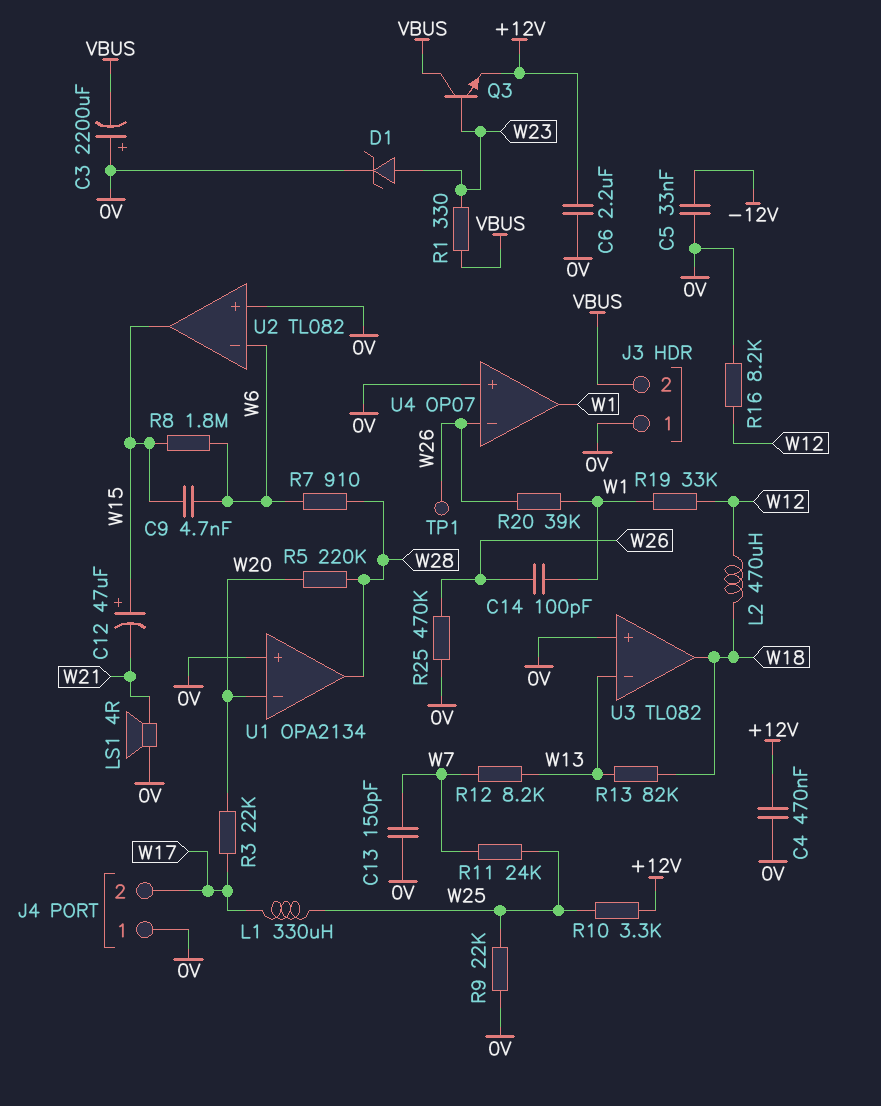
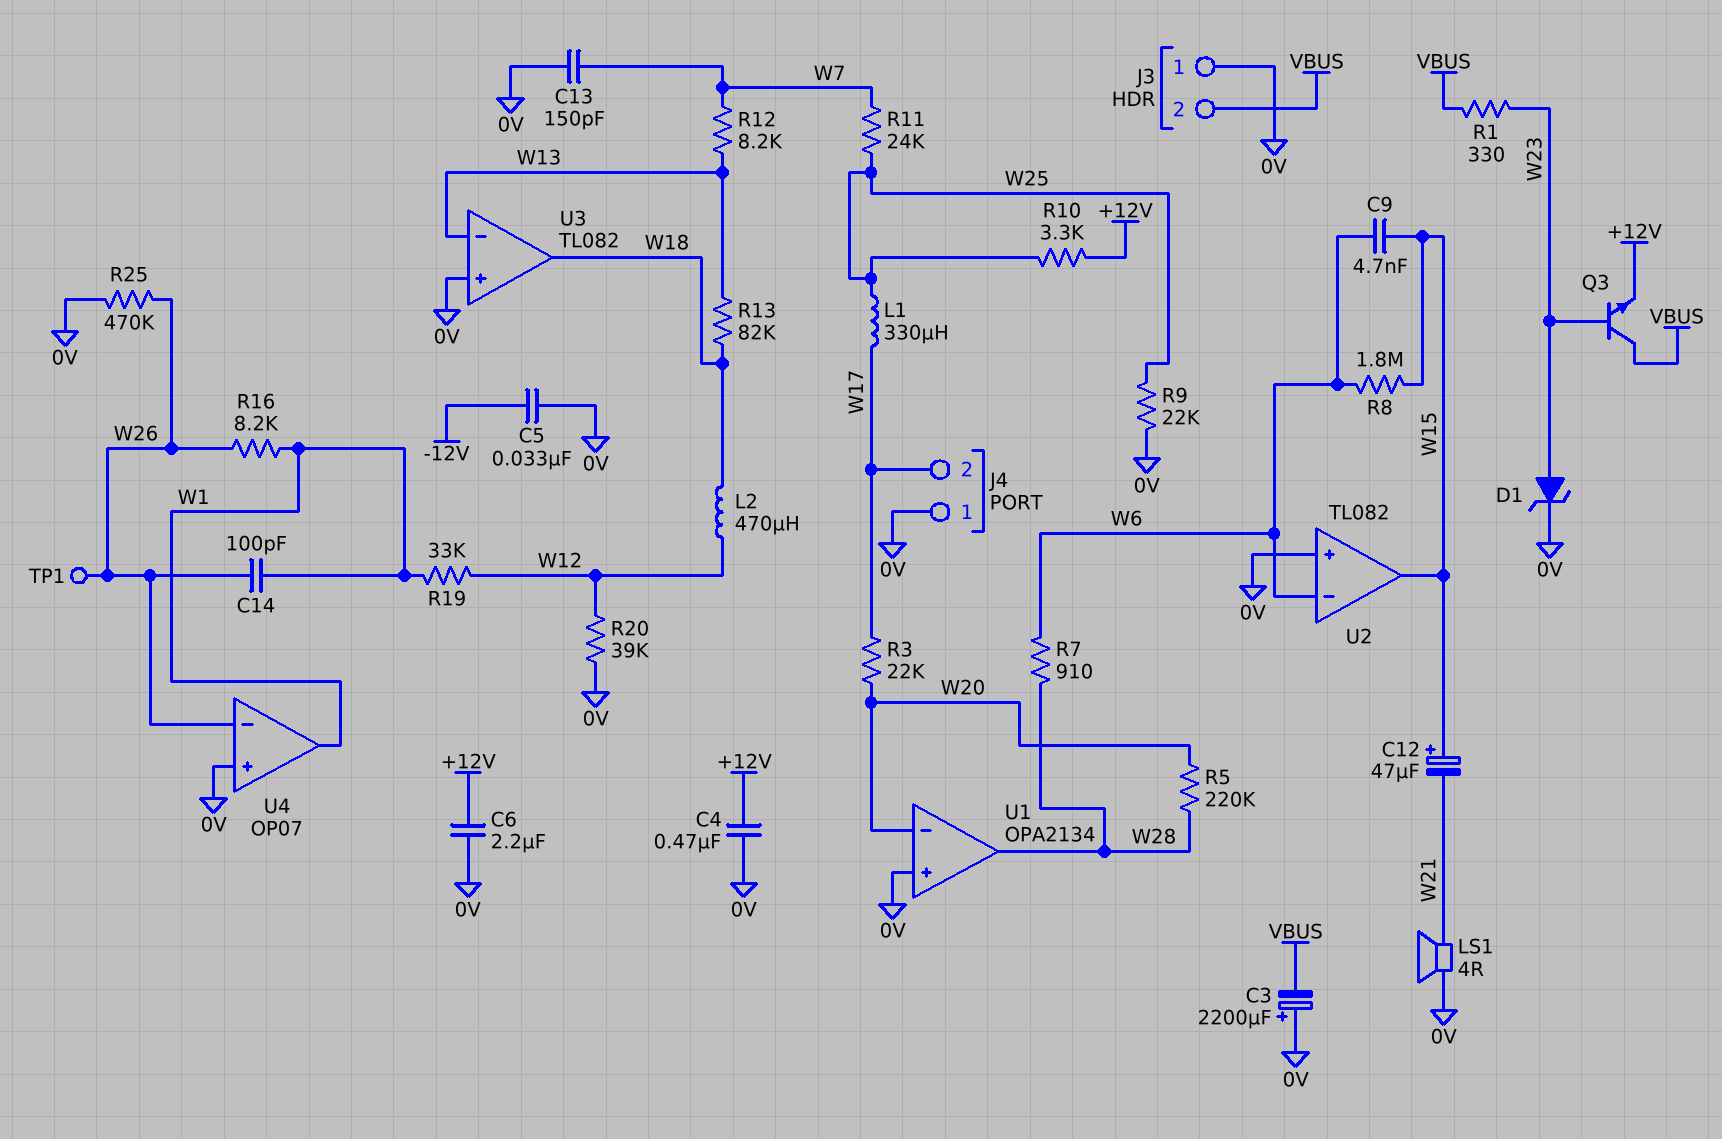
R16: 8.2k (0V, W12) -> 8.2k (W1, W26)
R20: 39k (W1, W26) -> 39k (0V, W12)

